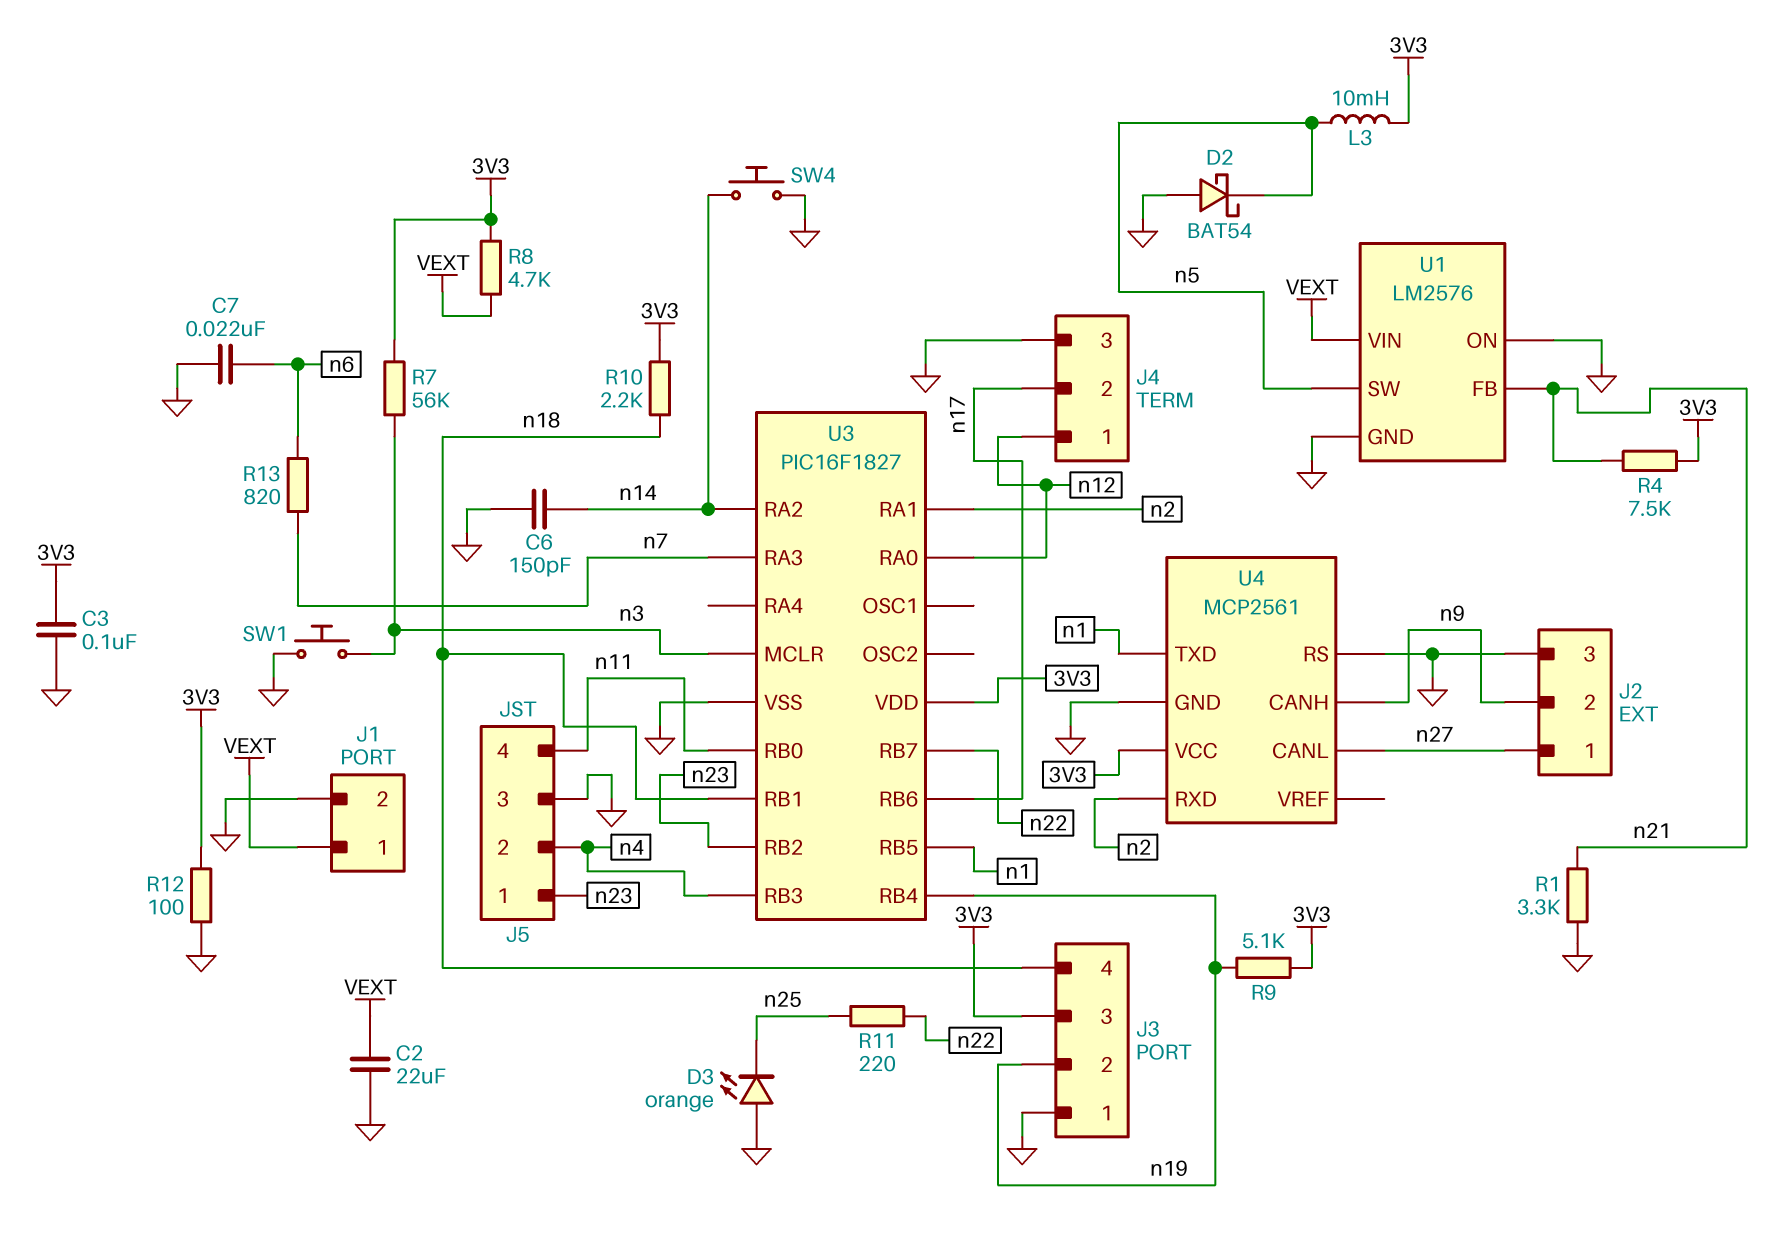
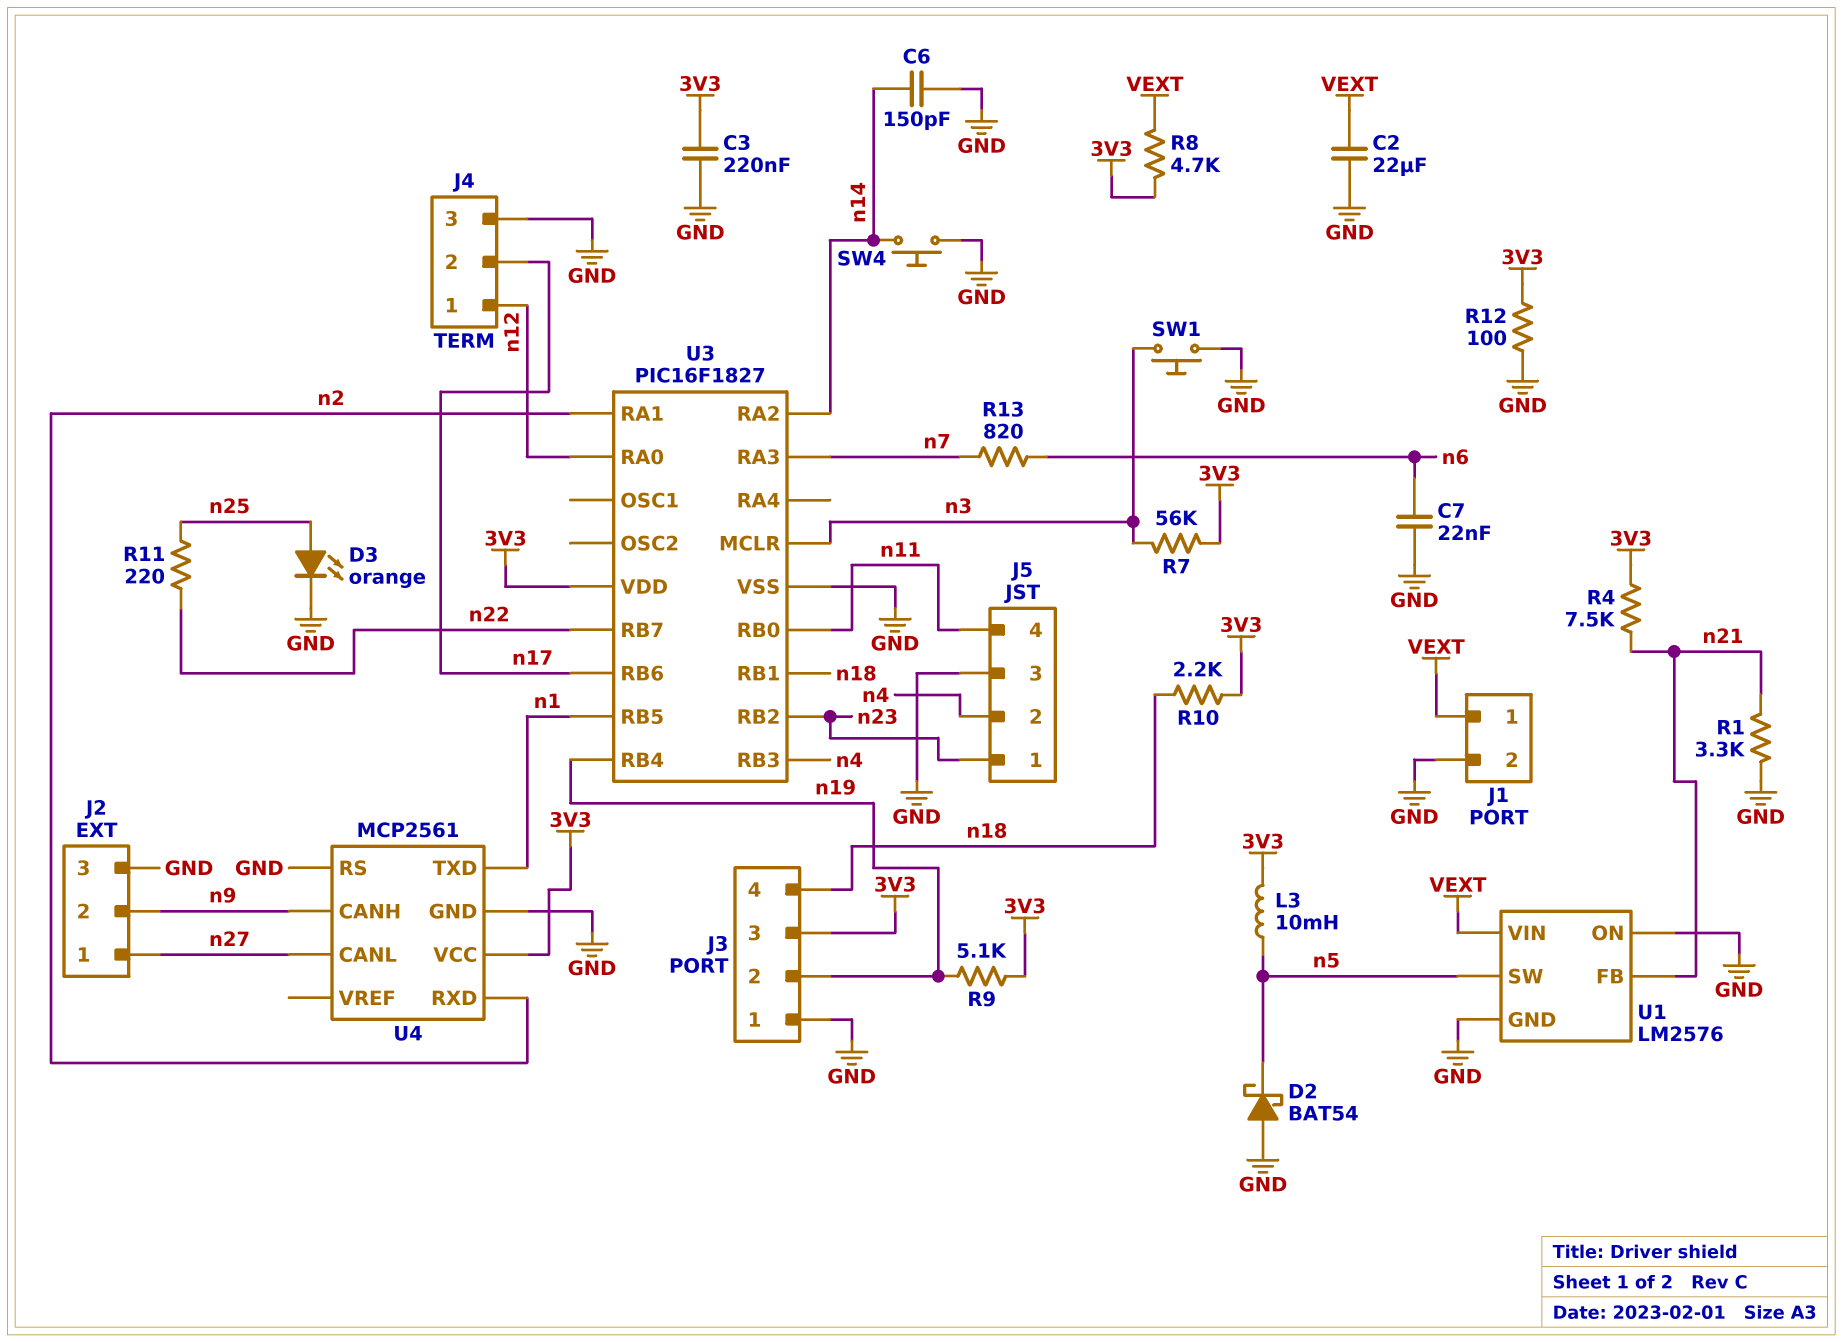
C3: 100nF (3V3, GND) -> 220nF (3V3, GND)
D3: LED orange (A GND, K n25) -> LED orange (A n25, K GND)

